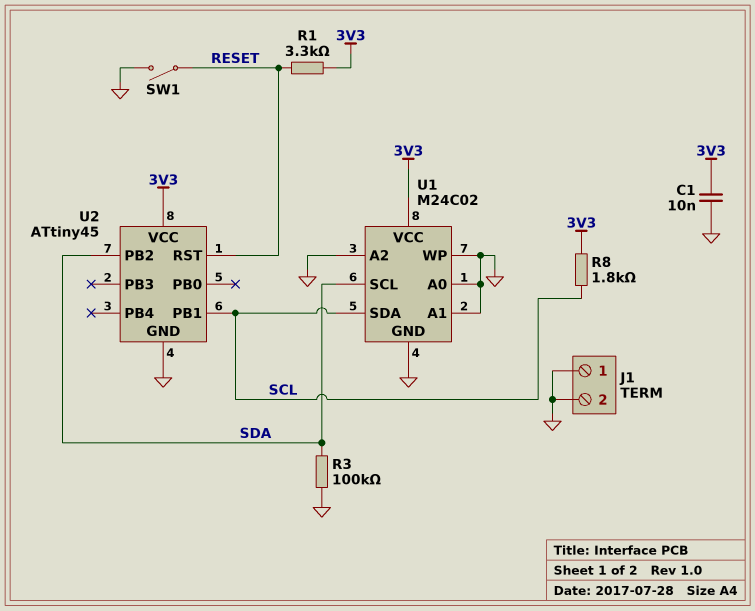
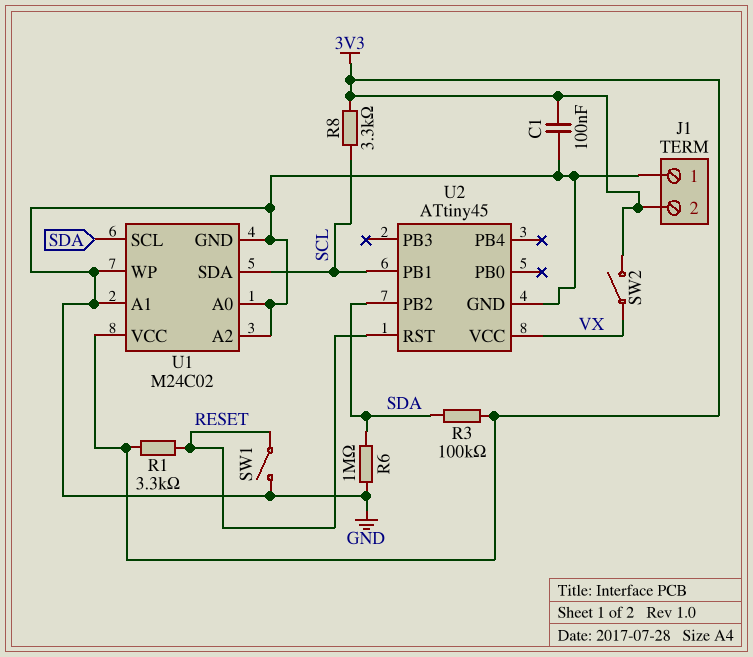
C1: 10nF (3V3, GND) -> 100nF (3V3, GND)
J1 pin 2: GND -> 3V3
R3: 100k (GND, SDA) -> 100k (3V3, SDA)
R6: none -> 1M (GND, SDA)
R8: 1.8k (3V3, SCL) -> 3.3k (3V3, SCL)
SW2: none -> switch (3V3, VX)
U2 pin VCC: 3V3 -> VX

